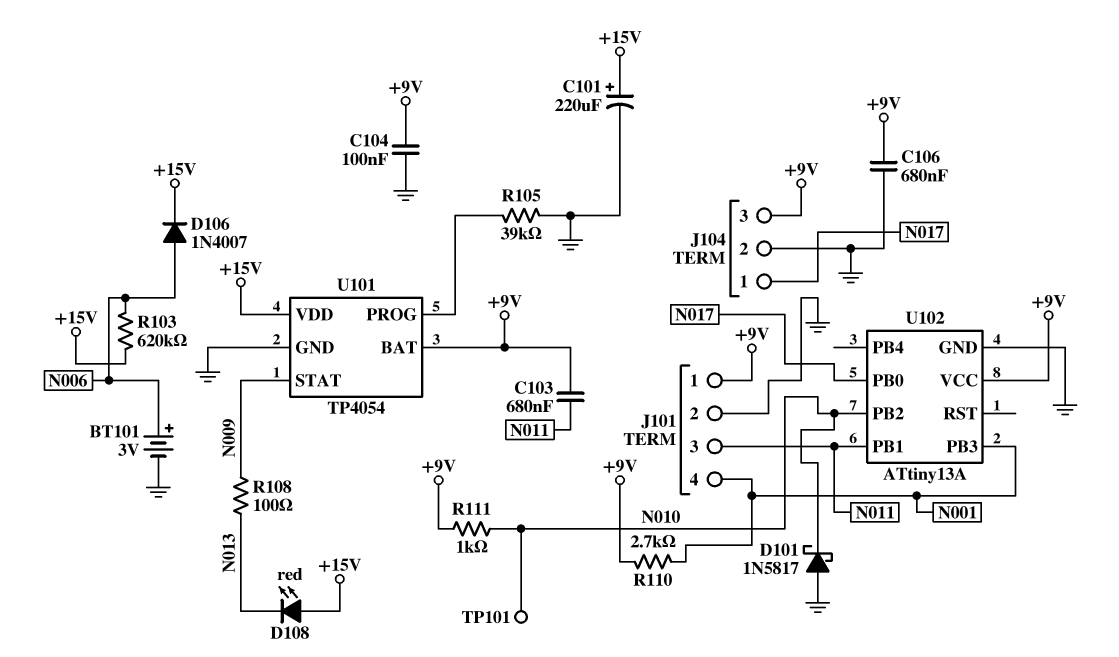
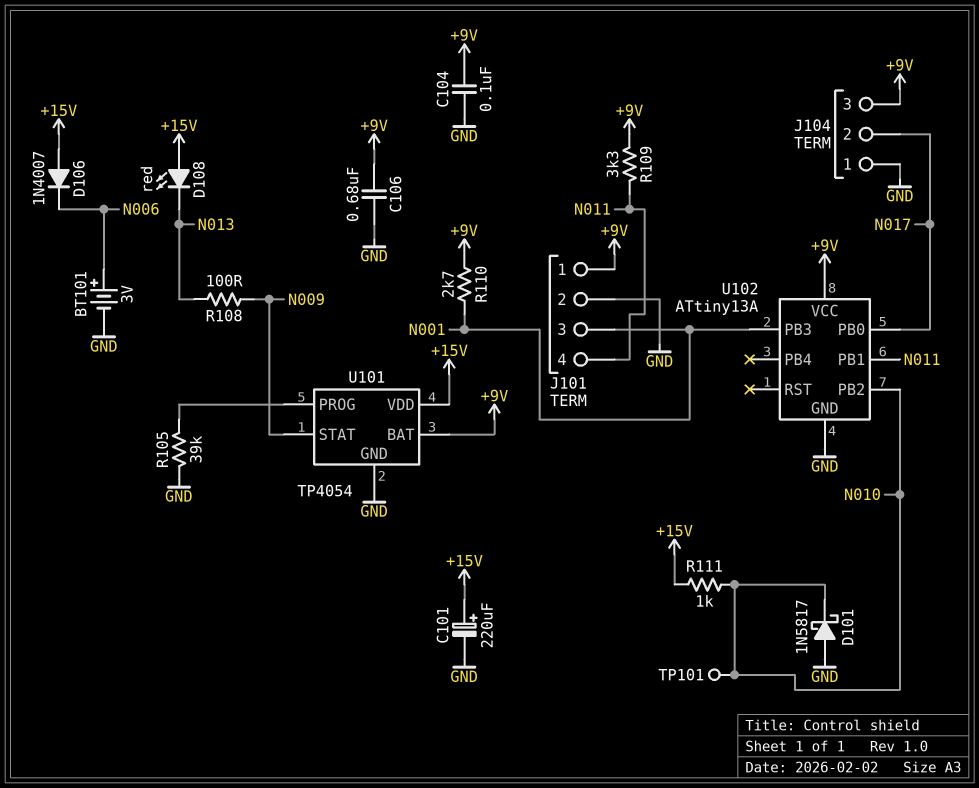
C103: 680nF (+9V, N011) -> none
D106: diode 1N4007 (A N006, K +15V) -> diode 1N4007 (A +15V, K N006)
J101 pin 3: N011 -> N001
J101 pin 4: N001 -> N011
J104 pin 1: N017 -> GND
J104 pin 2: GND -> N017
R103: 620k (+15V, N006) -> none
R109: none -> 3.3k (+9V, N011)
R111: 1k (+9V, N010) -> 1k (+15V, N010)

